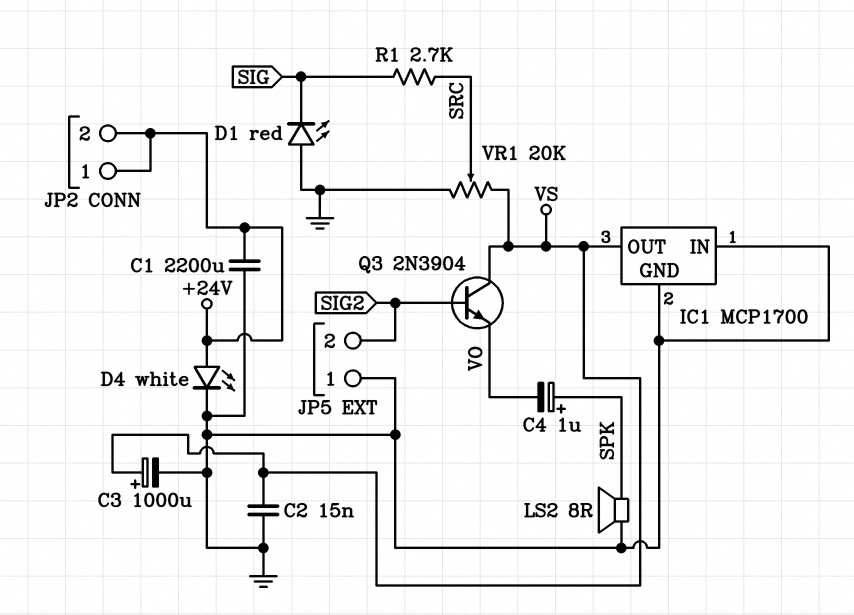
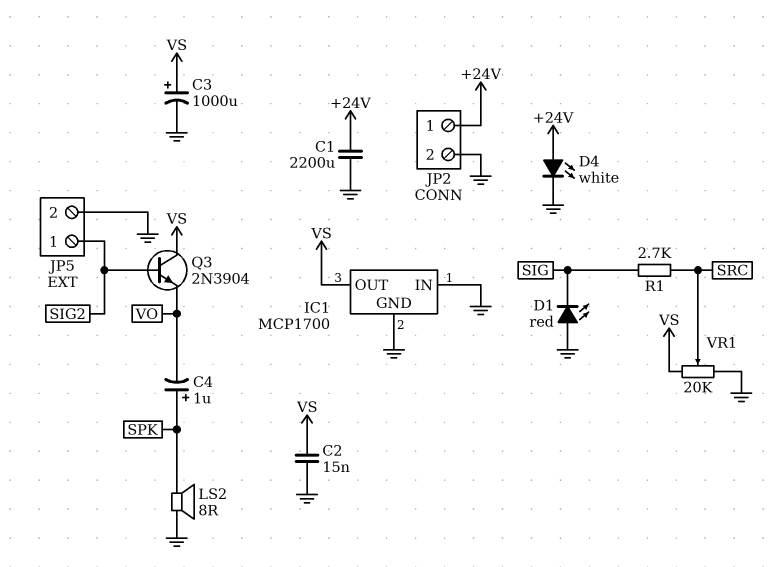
JP2 pin 2: +24V -> GND
JP5 pin 1: GND -> SIG2
JP5 pin 2: SIG2 -> GND

